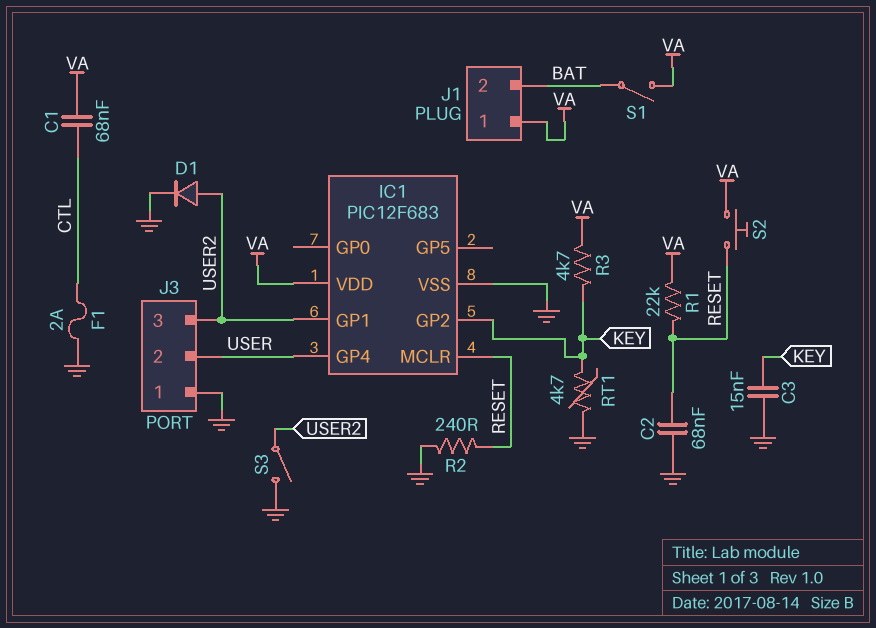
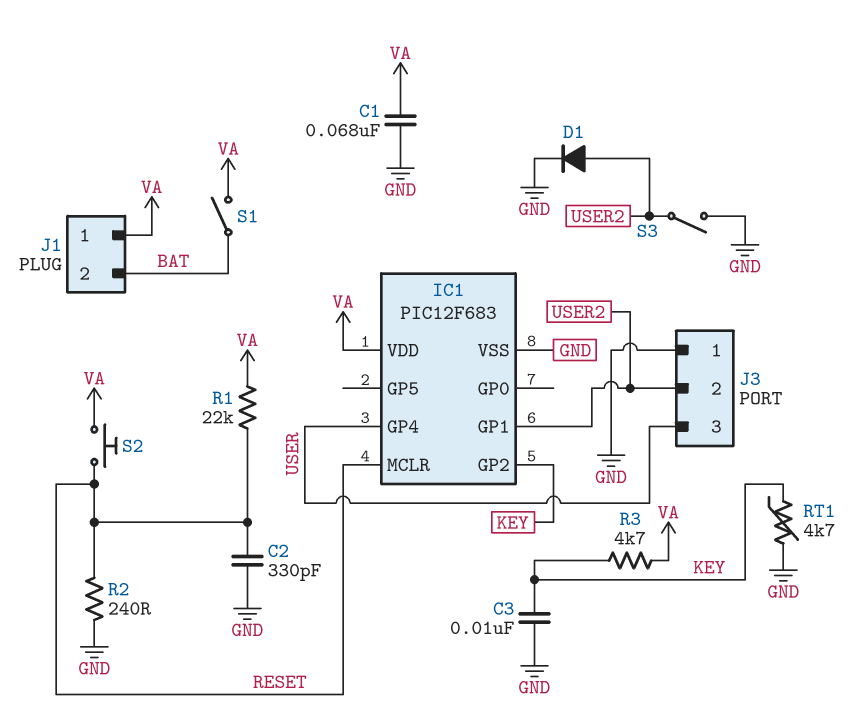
C1: 68nF (CTL, VA) -> 68nF (GND, VA)
C2: 68nF (GND, RESET) -> 330pF (GND, RESET)
C3: 15nF (GND, KEY) -> 10nF (GND, KEY)
F1: 2A (CTL, GND) -> none
J3 pin 2: USER -> USER2
J3 pin 3: USER2 -> USER

